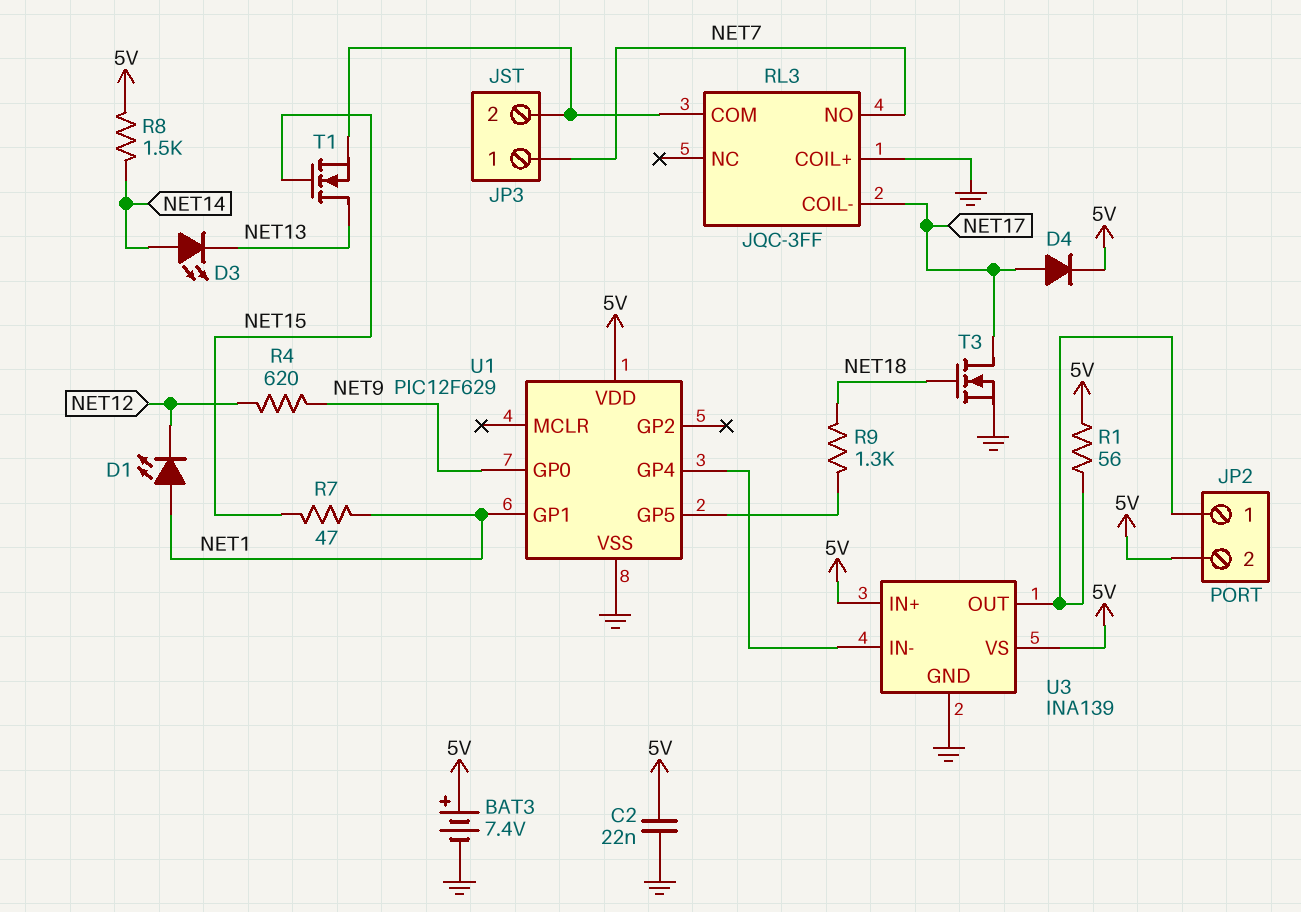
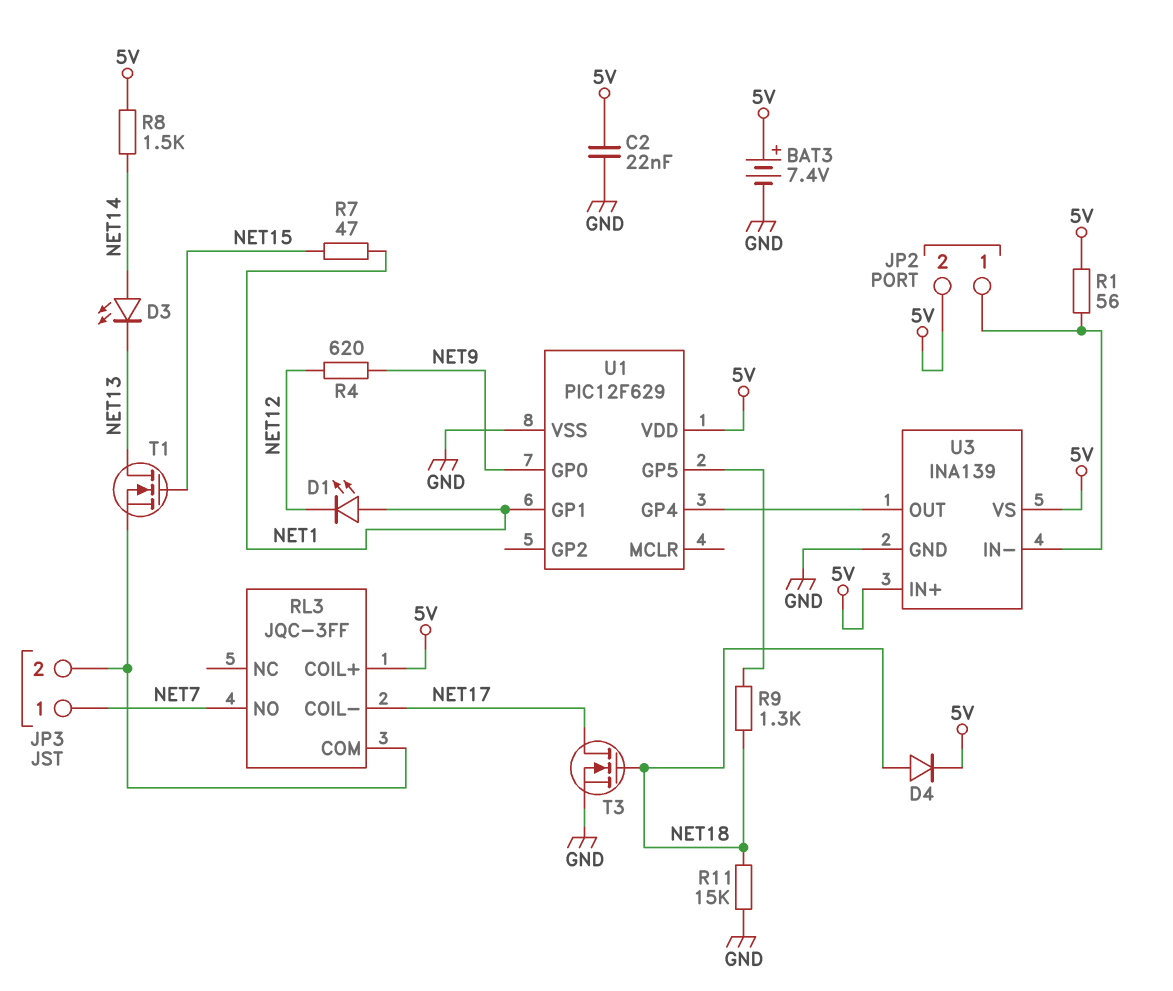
D4: diode (A NET17, K 5V) -> diode (A NET18, K 5V)
R11: none -> 15k (GND, NET18)
RL3 pin COIL+: GND -> 5V
U3 pin IN-: U1/GP4 -> JP2/1
U3 pin OUT: JP2/1 -> U1/GP4

